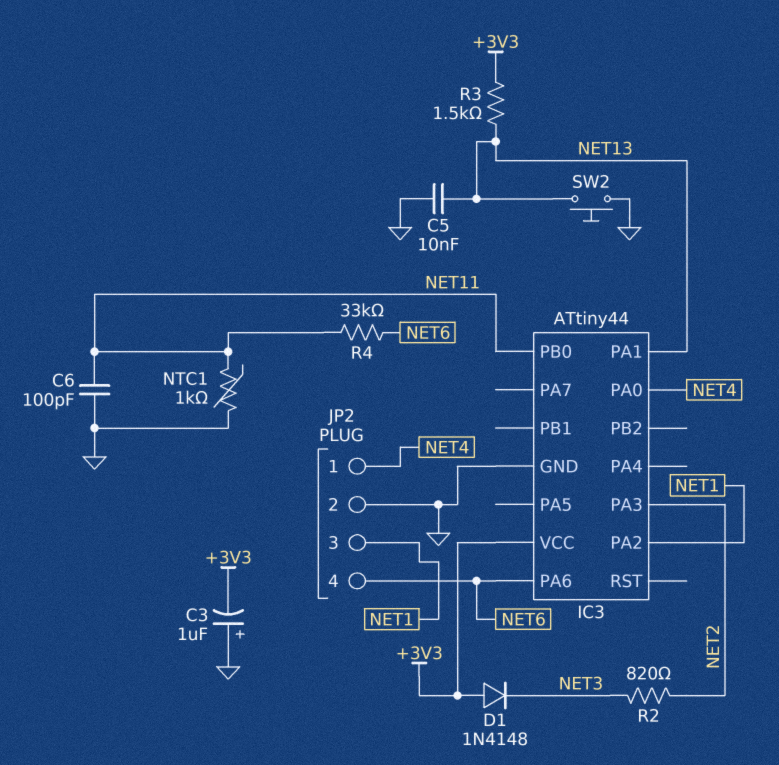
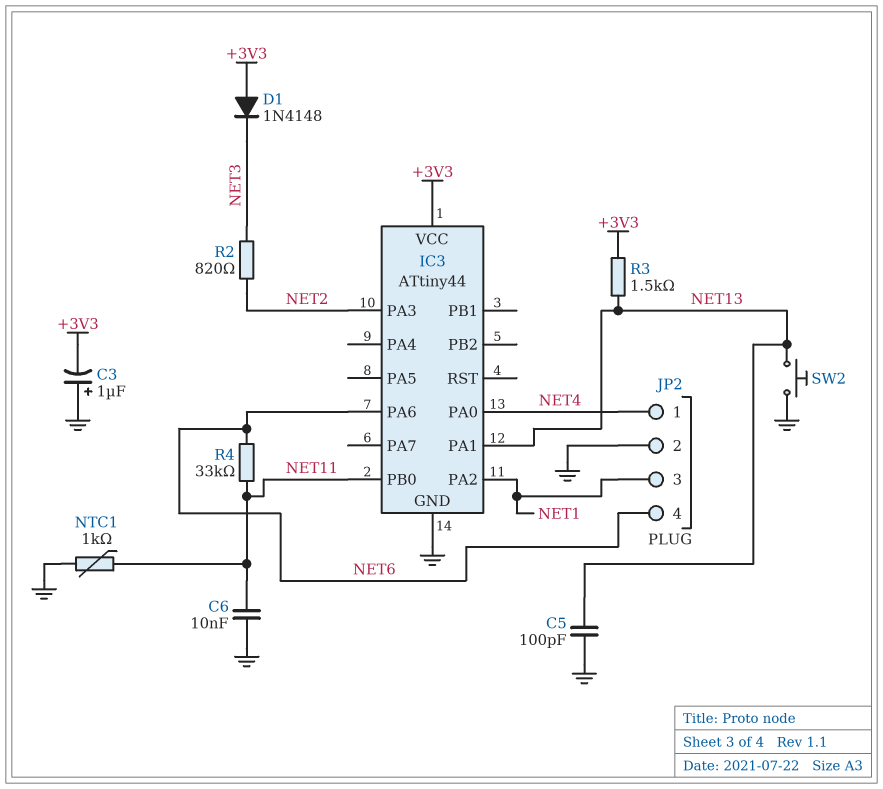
C5: 10nF (GND, NET13) -> 100pF (GND, NET13)
C6: 100pF (GND, NET11) -> 10nF (GND, NET11)

